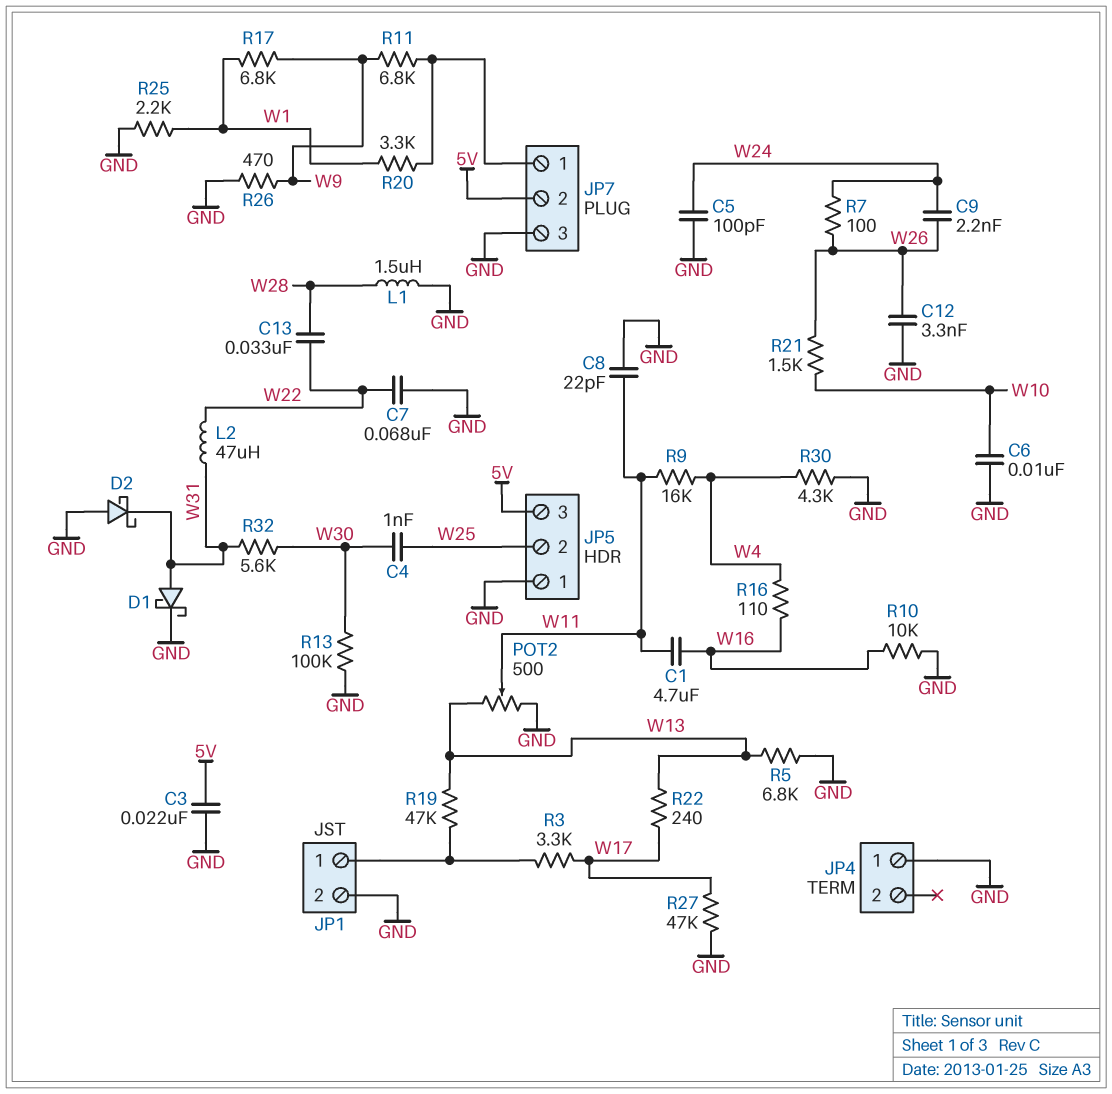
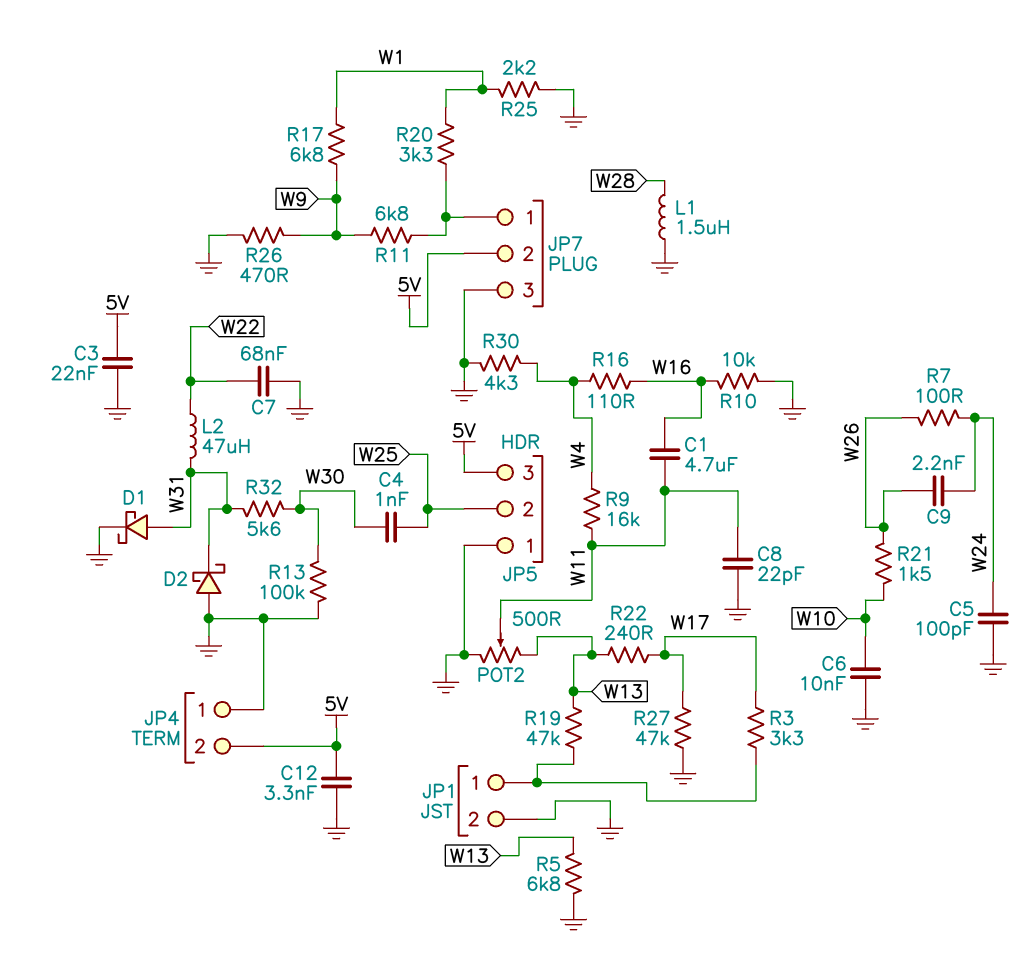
C12: 3.3nF (GND, W26) -> 3.3nF (5V, GND)
C13: 33nF (W22, W28) -> none
JP4 pin 2: none -> 5V

